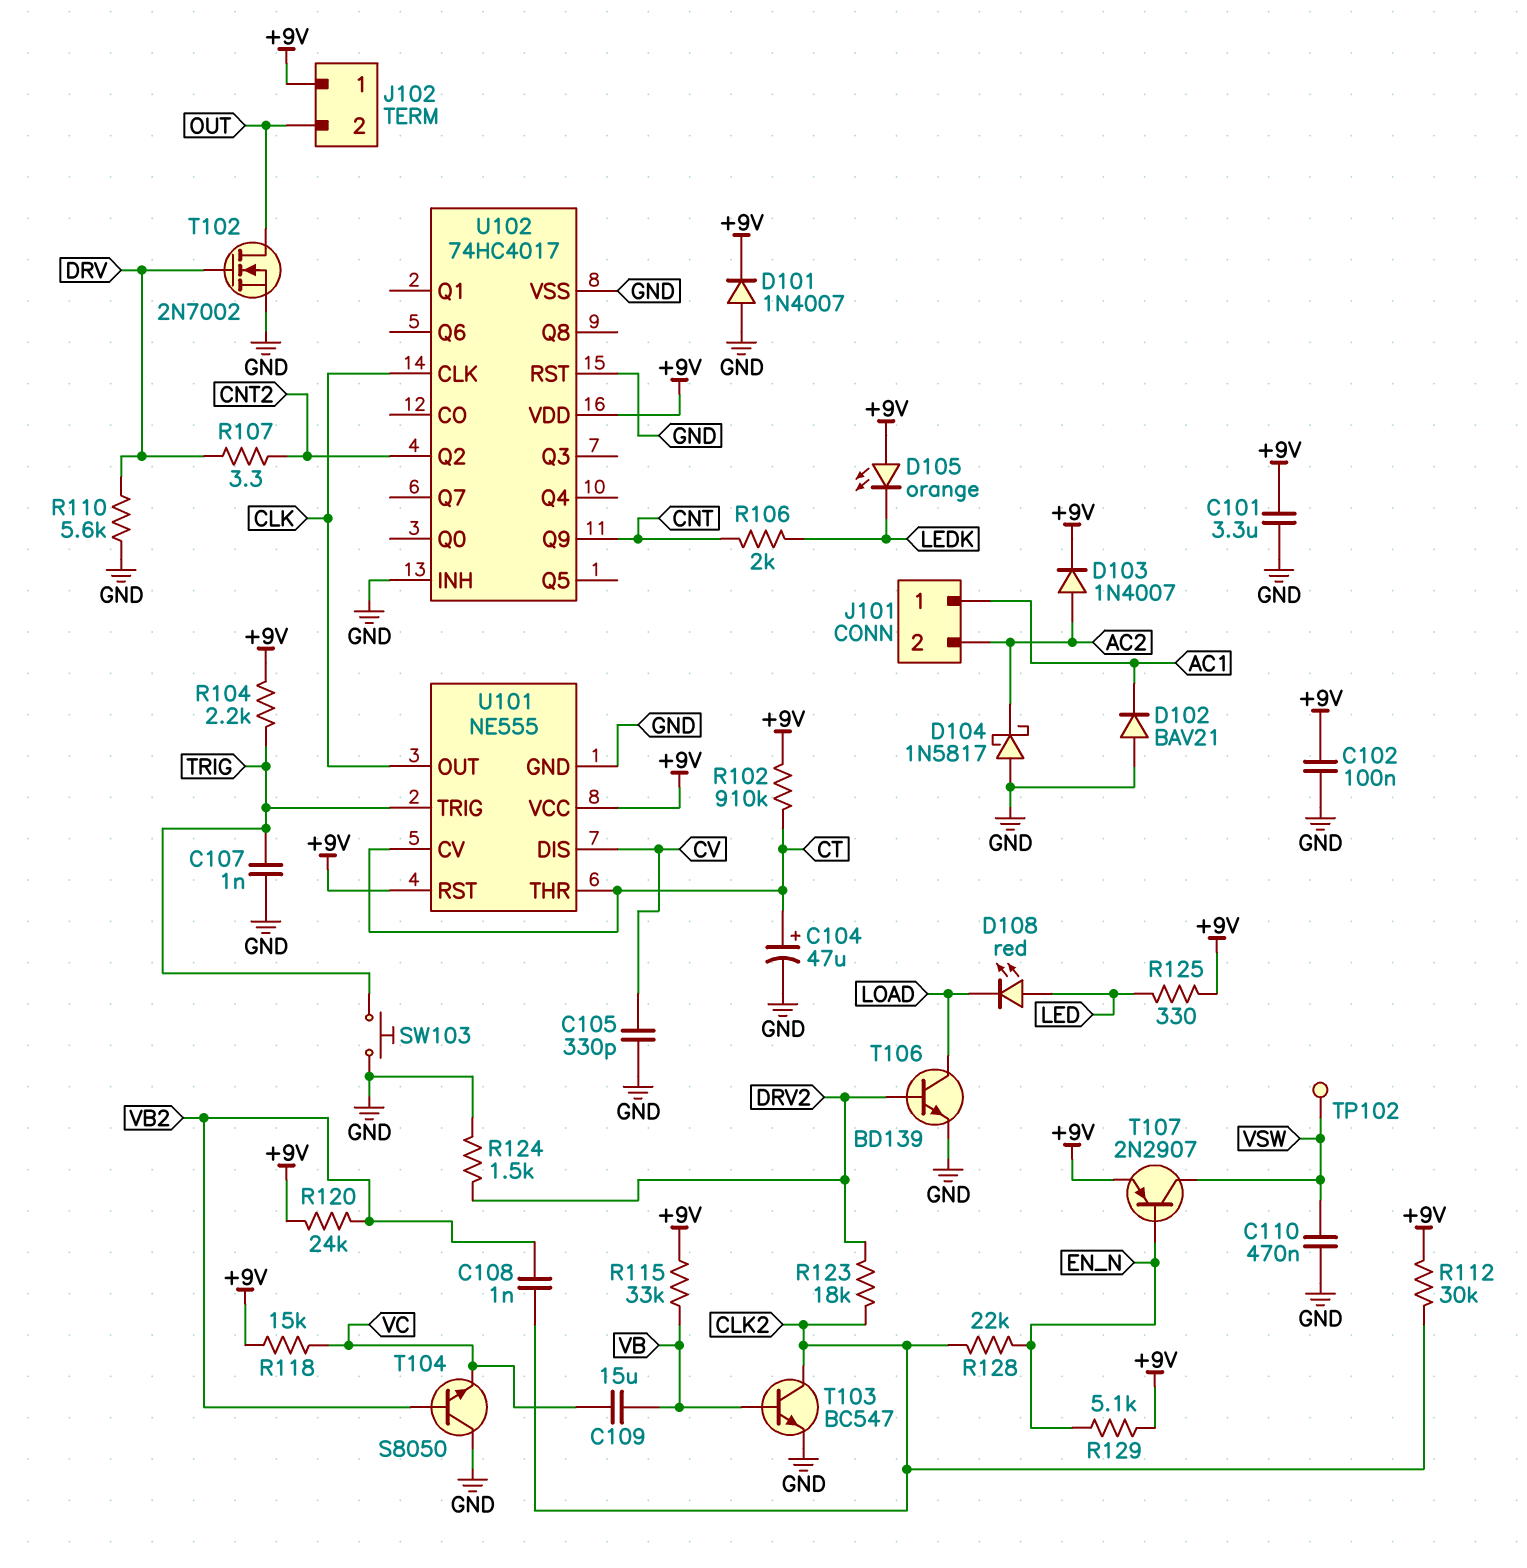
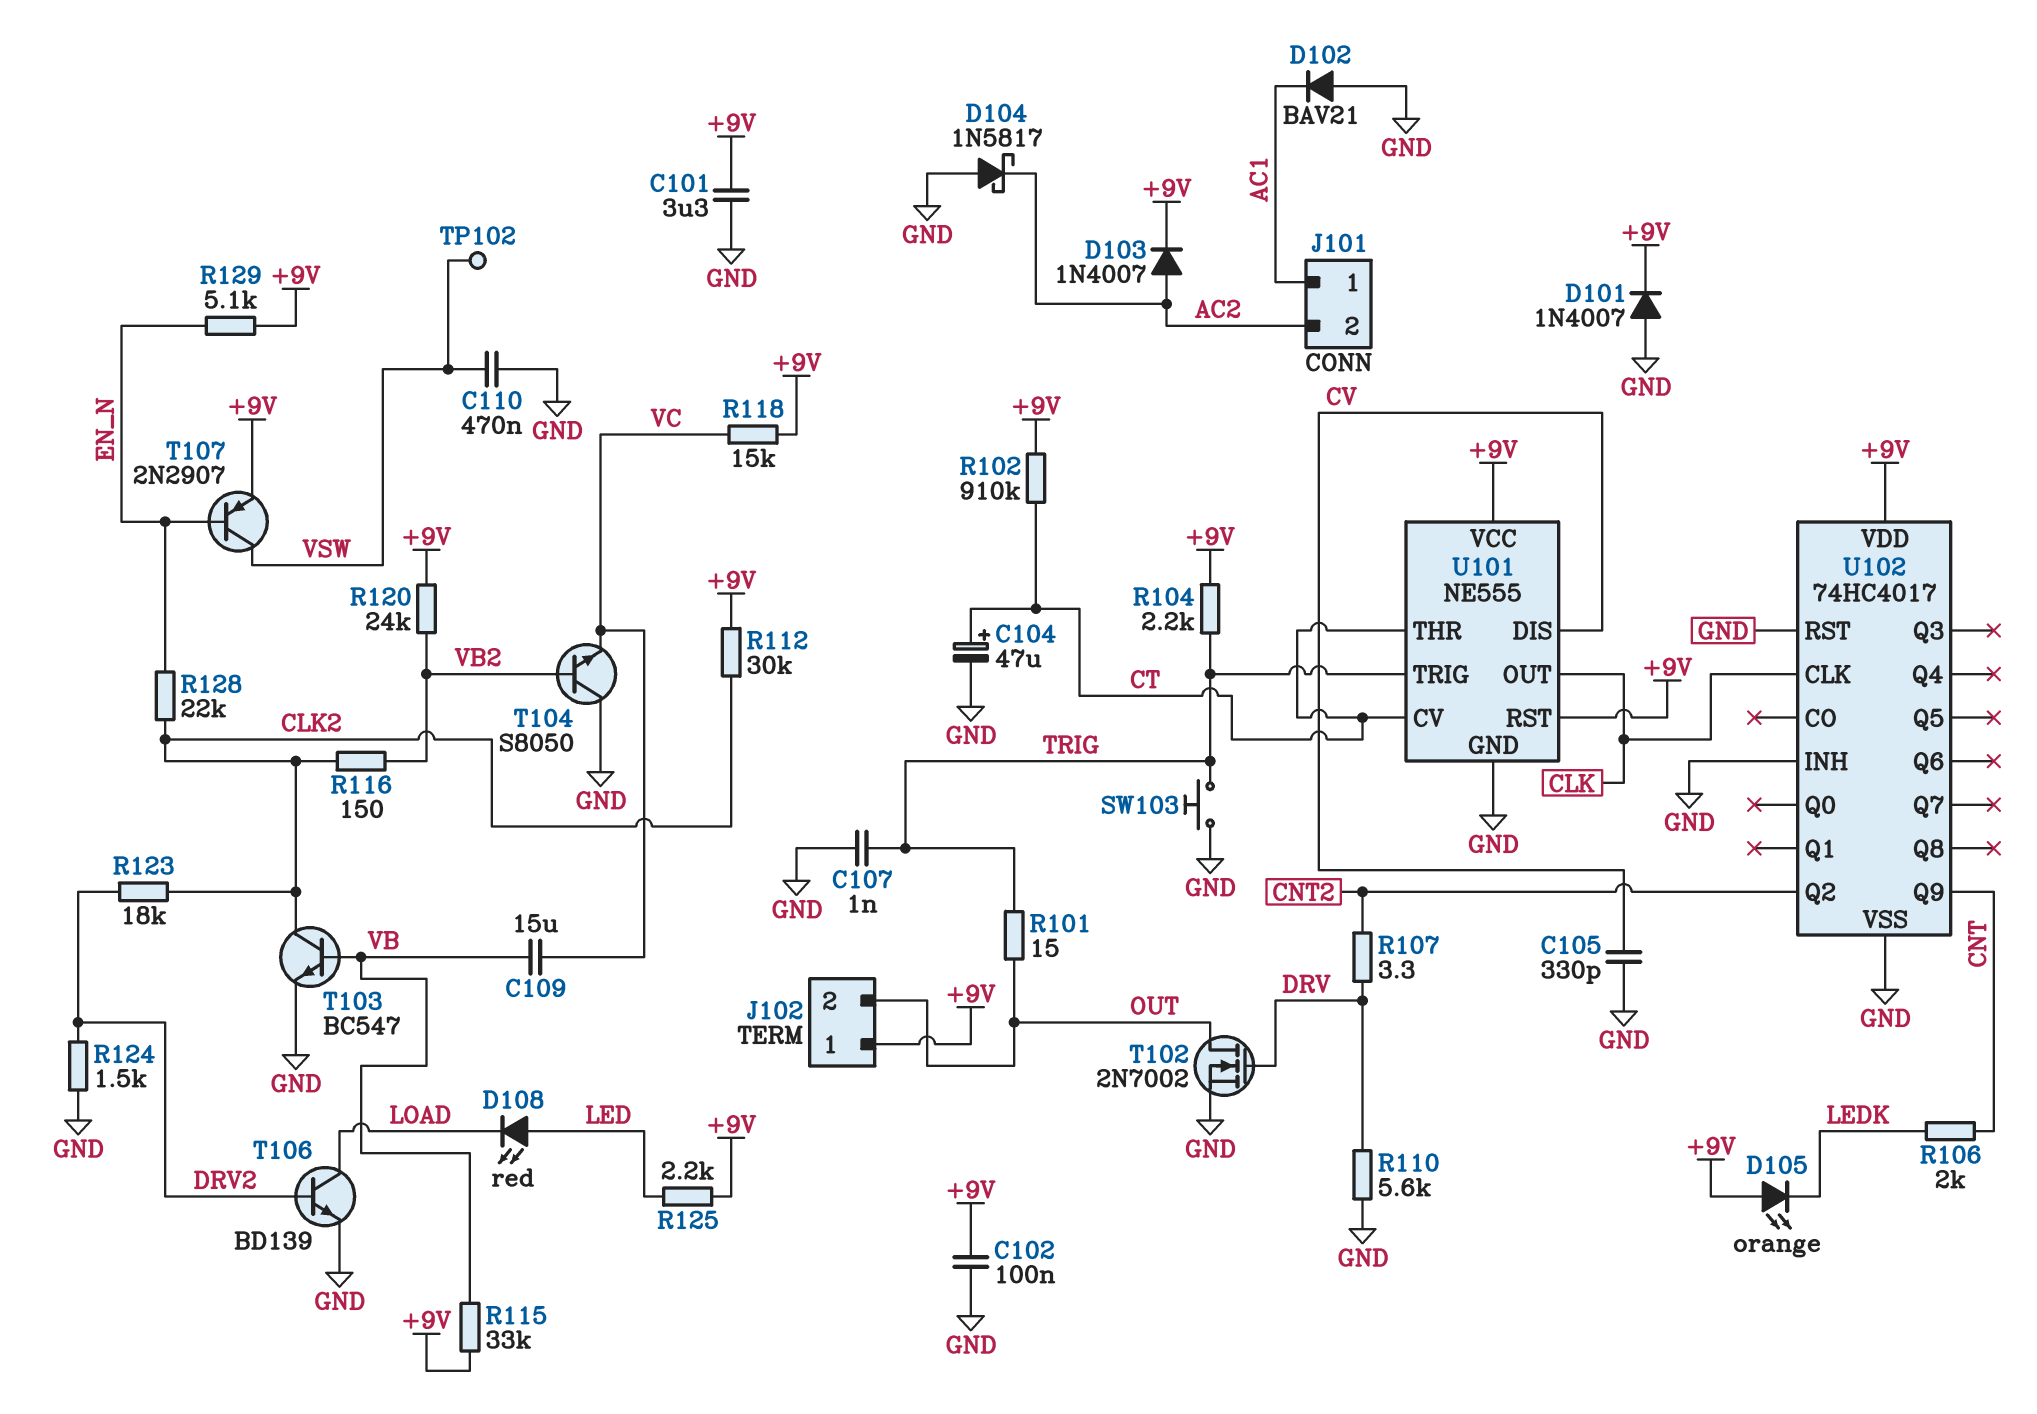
C108: 1nF (CLK2, VB2) -> none
R101: none -> 15 (OUT, TRIG)
R116: none -> 150 (CLK2, VB2)
R125: 330 (+9V, LED) -> 2.2k (+9V, LED)

